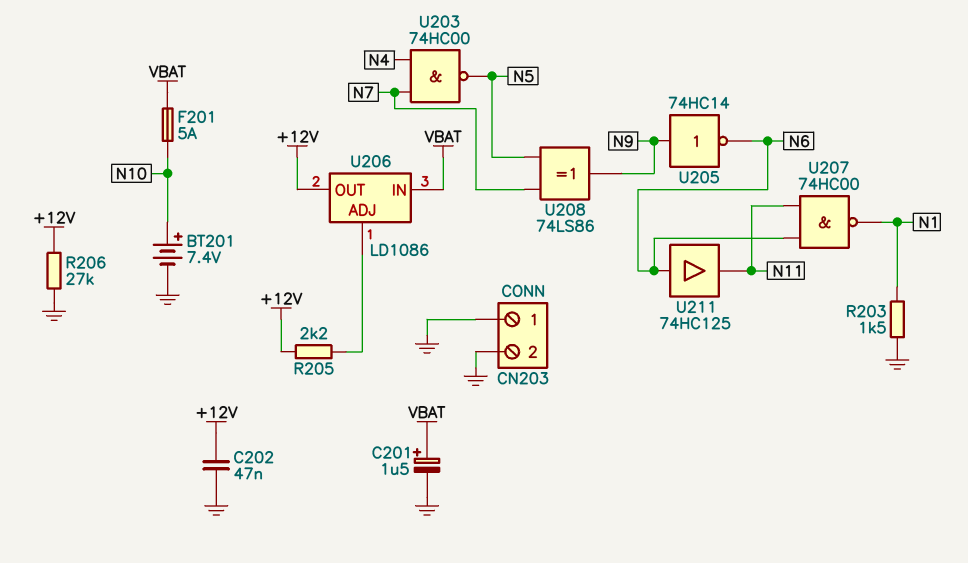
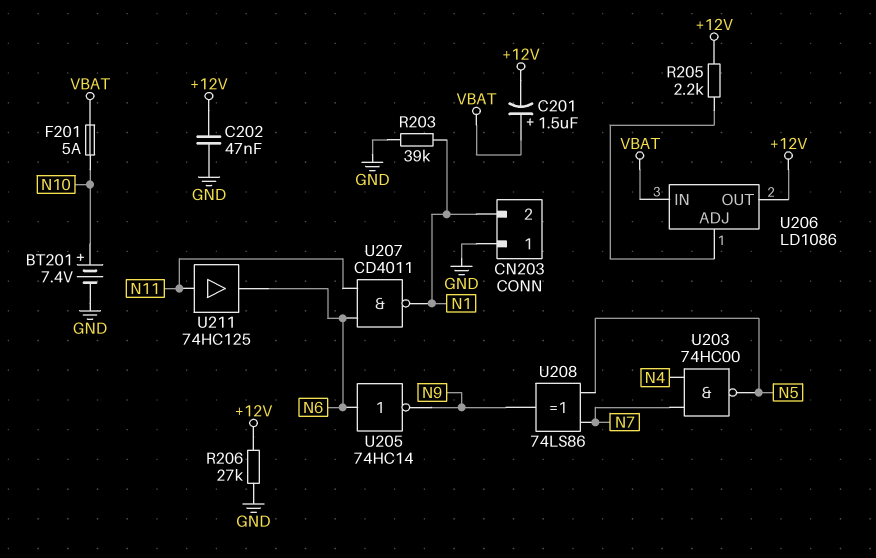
C201: 1.5uF (plus VBAT, minus GND) -> 1.5uF (plus VBAT, minus +12V)
CN203 pin 2: GND -> N1
R203: 1.5k (GND, N1) -> 39k (GND, N1)
U205: NOT 74HC14 (in N9, out N6) -> NOT 74HC14 (in N6, out N9)
U207: NAND 74HC00 (in N6, in N11, out N1) -> NAND CD4011 (in N6, in N11, out N1)
U211: buffer 74HC125 (in N6, out N11) -> buffer 74HC125 (in N11, out N6)

